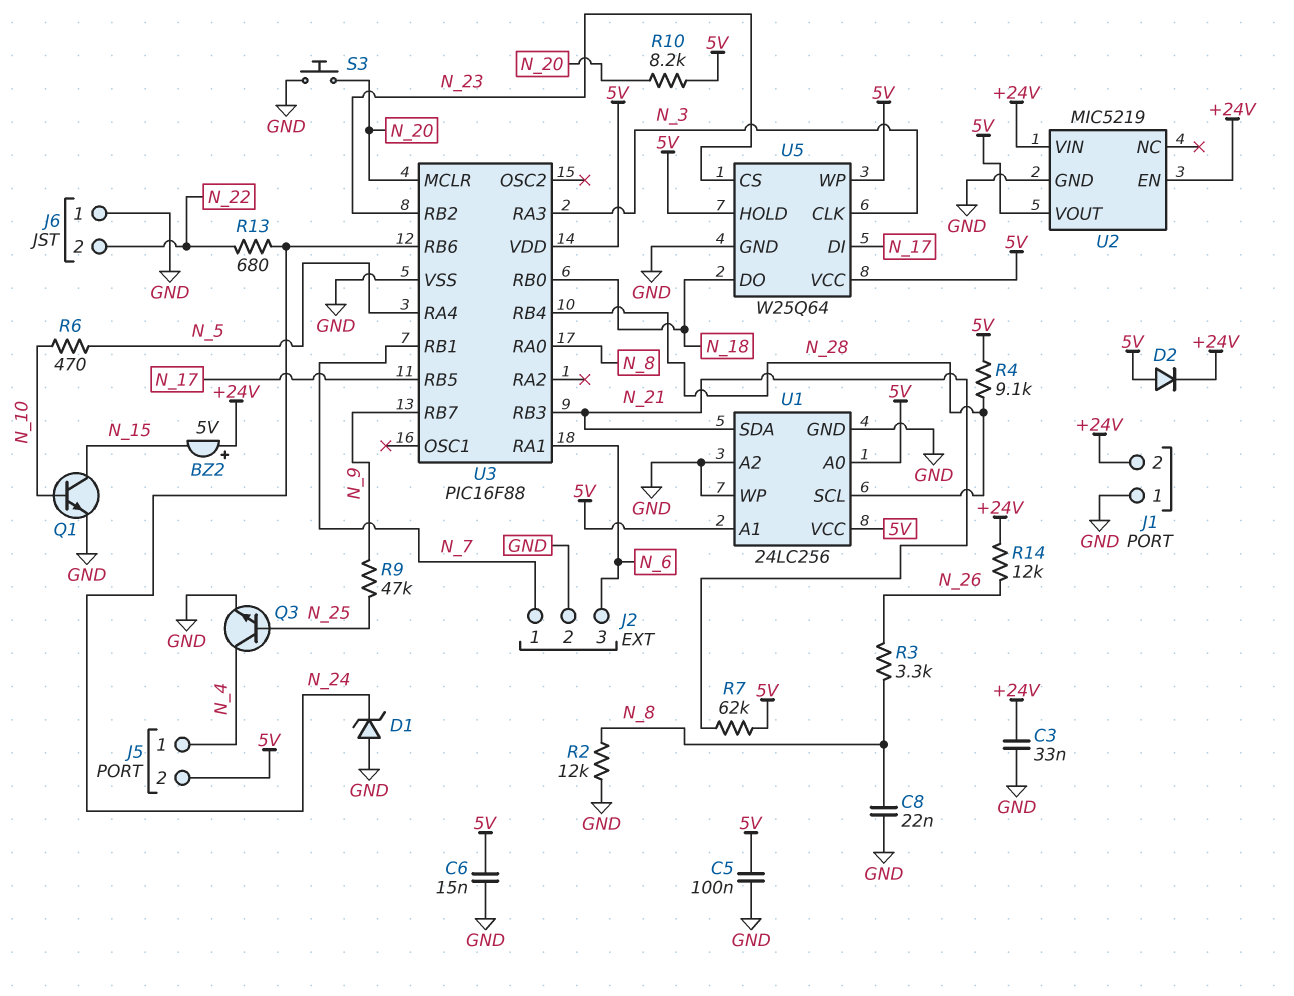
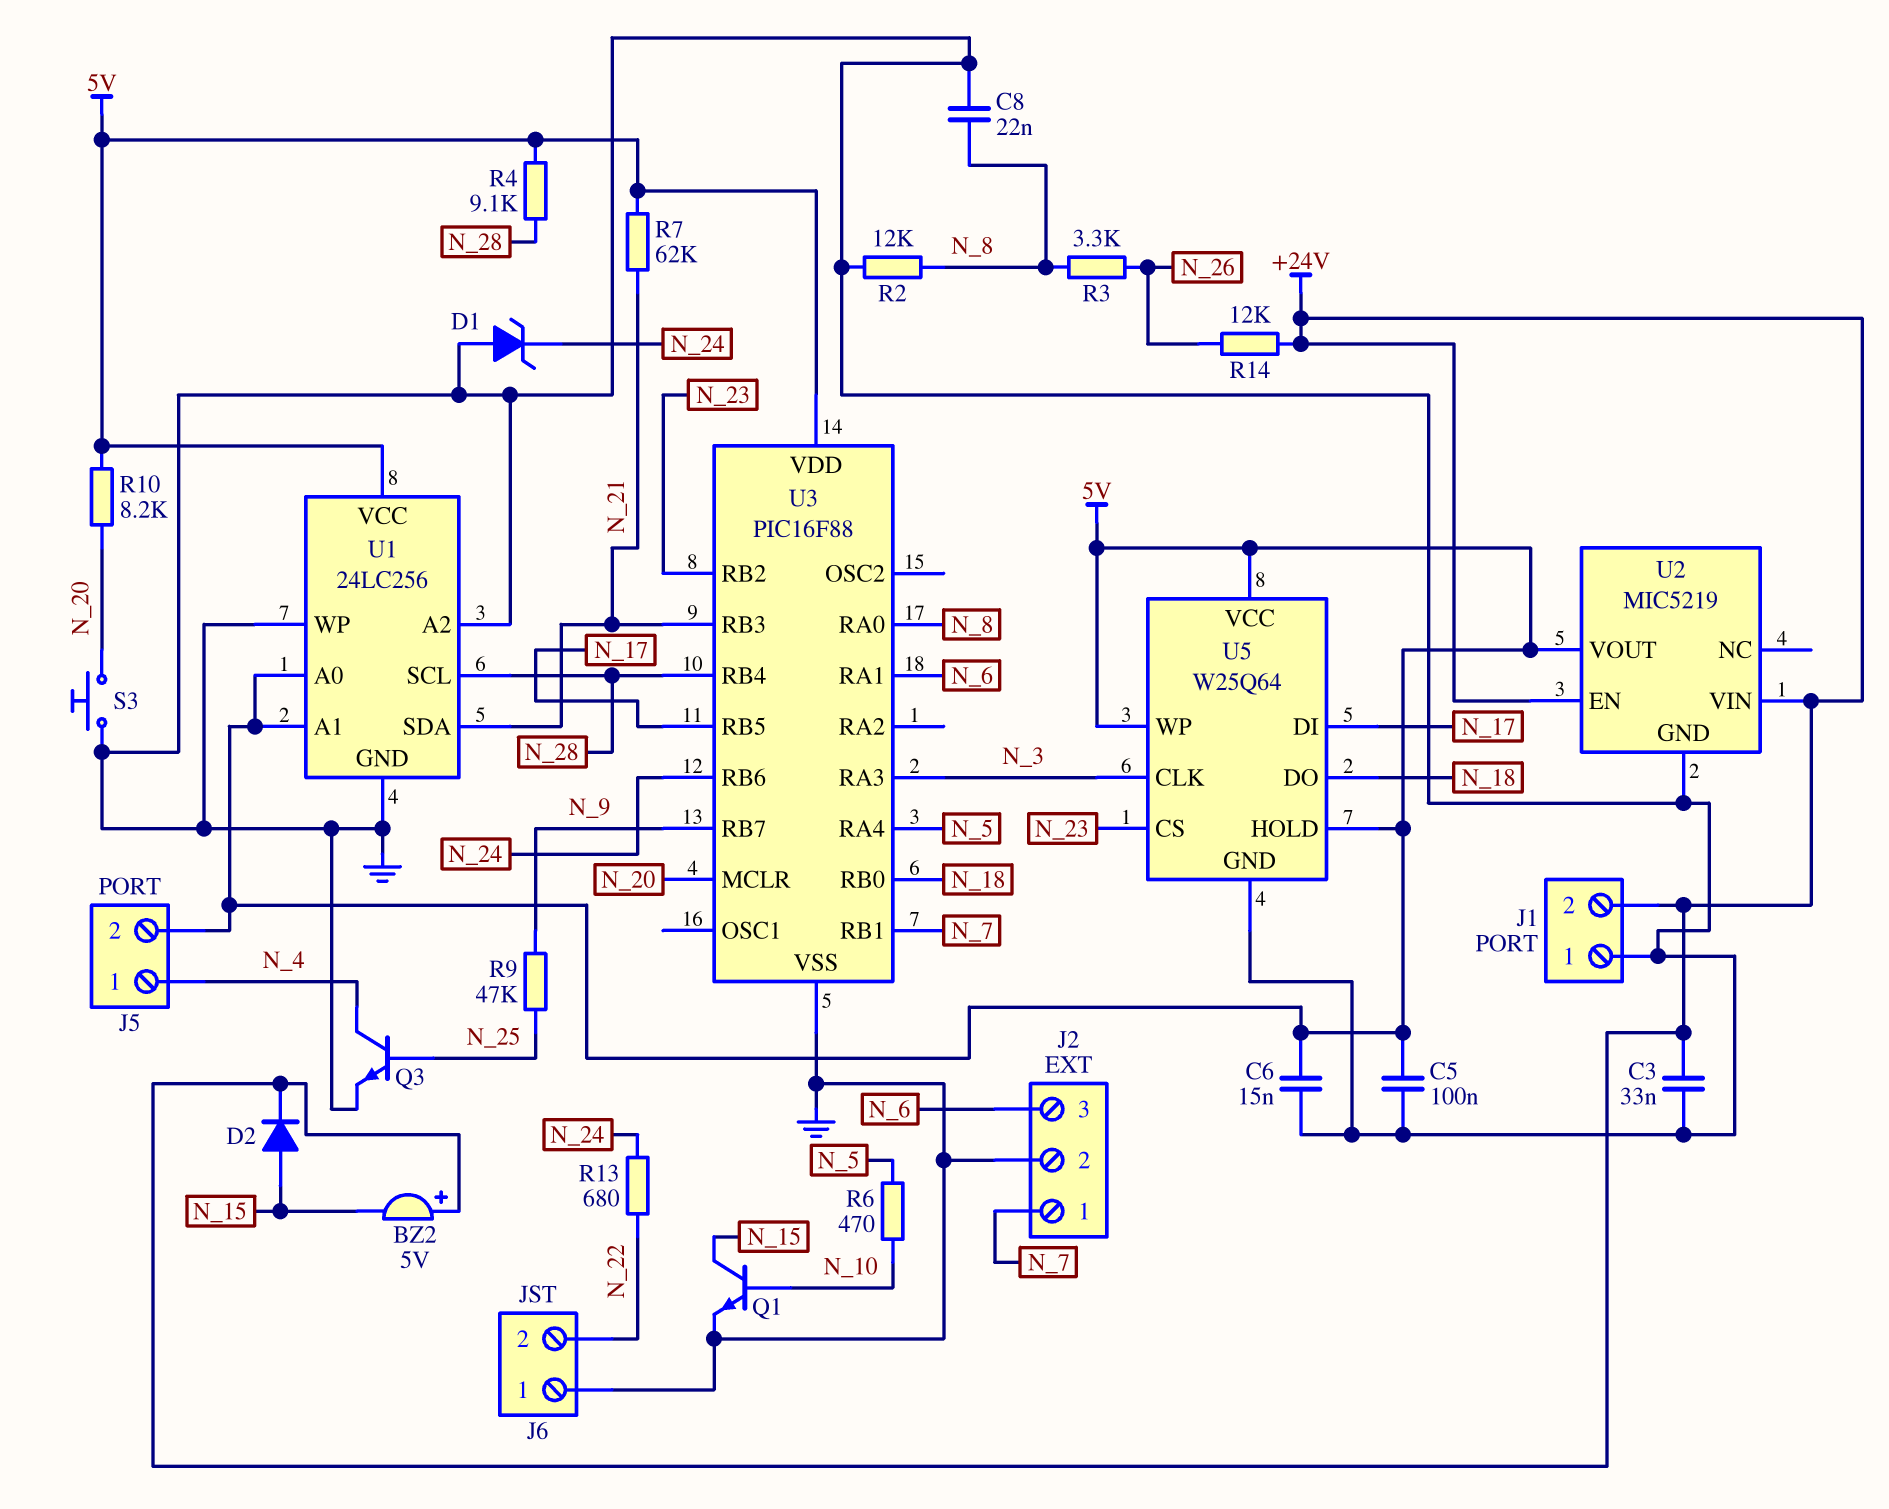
D2: diode (A 5V, K +24V) -> diode (A N_15, K +24V)

